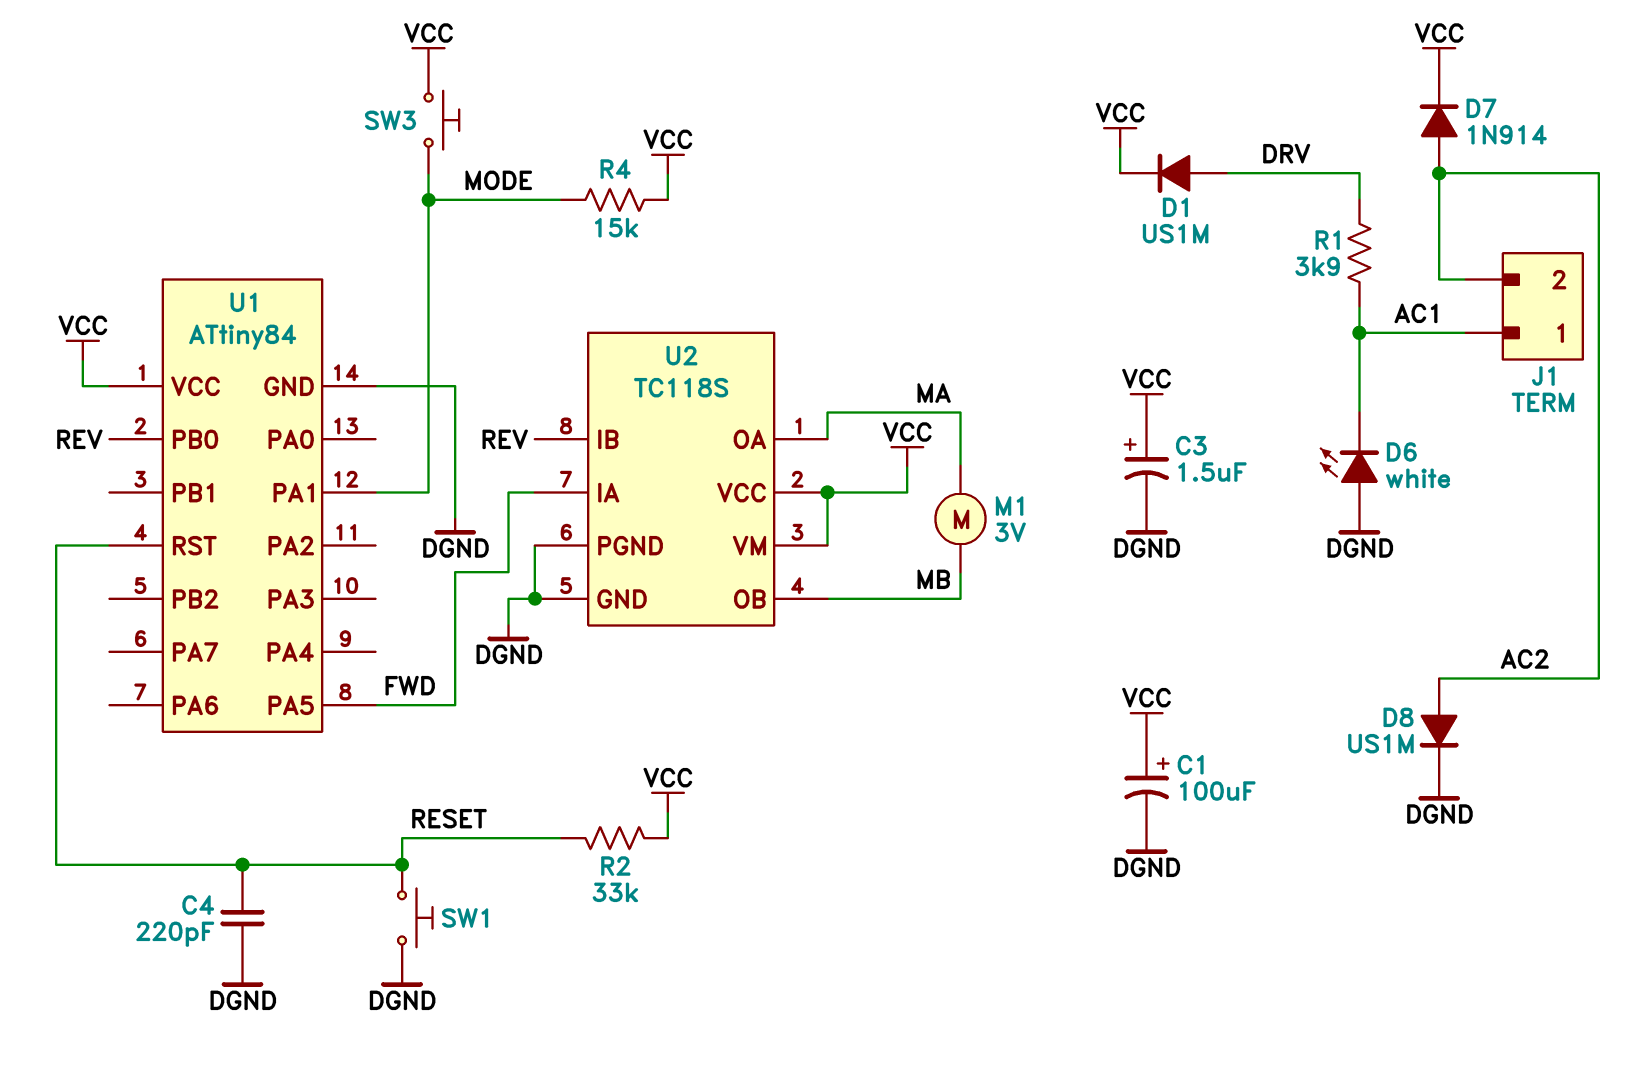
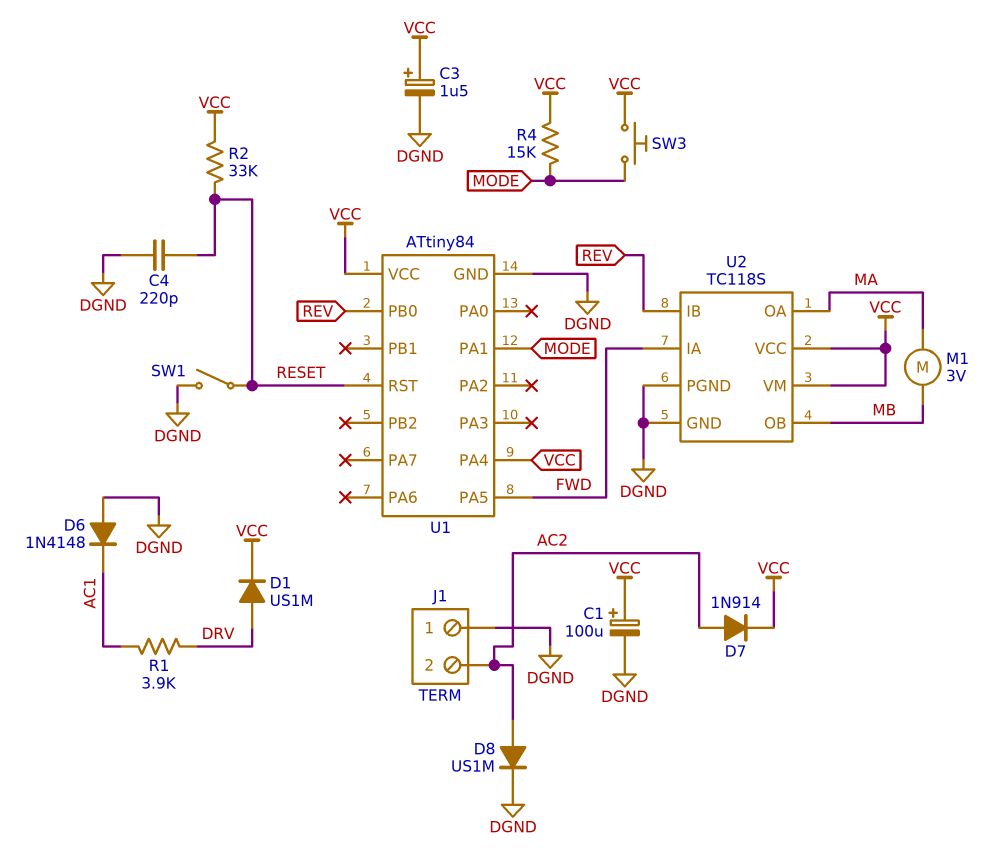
D6: LED white (A DGND, K AC1) -> diode 1N4148 (A DGND, K AC1)
J1 pin 1: AC1 -> DGND
SW1: button (DGND, RESET) -> switch (DGND, RESET)
U1 pin PA4: none -> VCC

